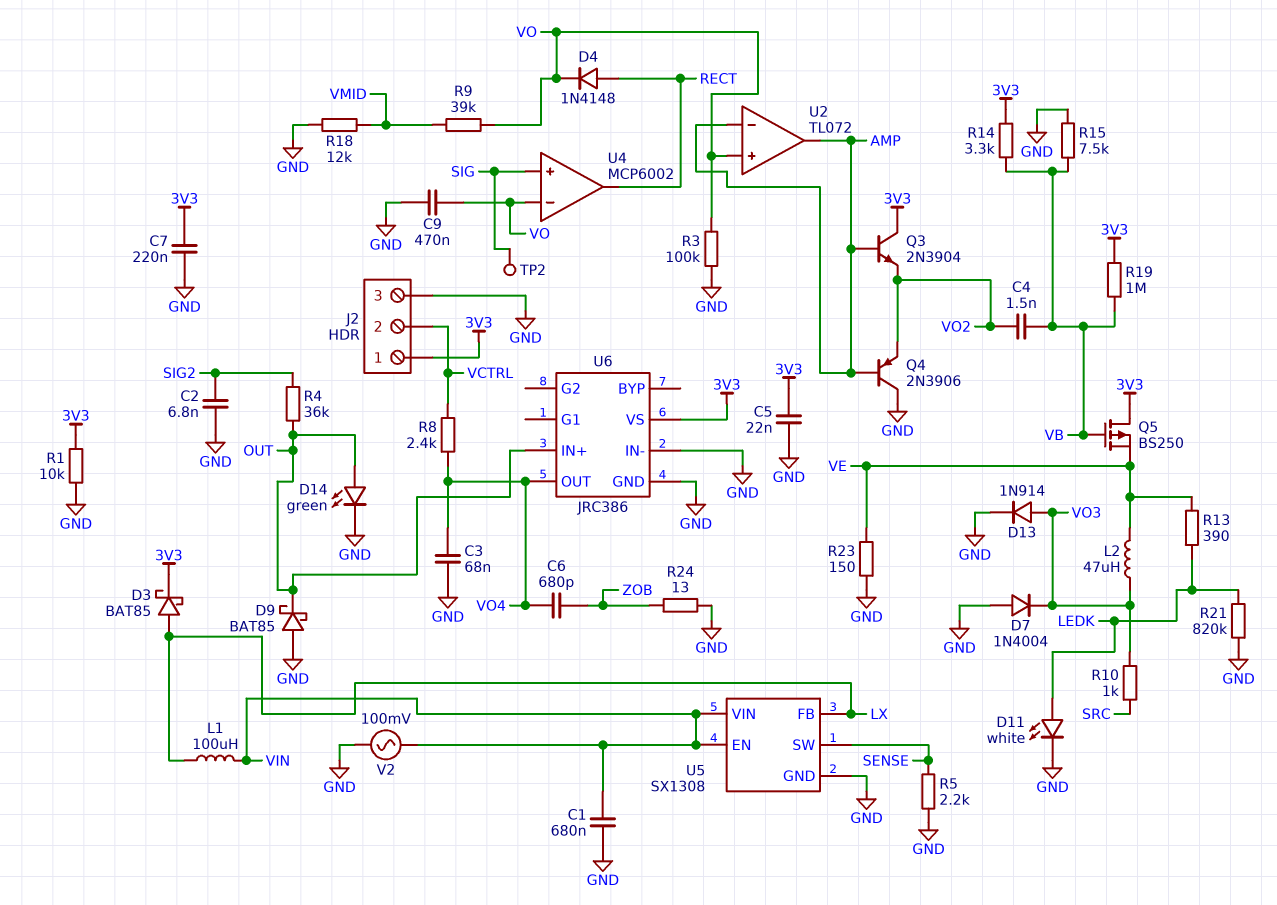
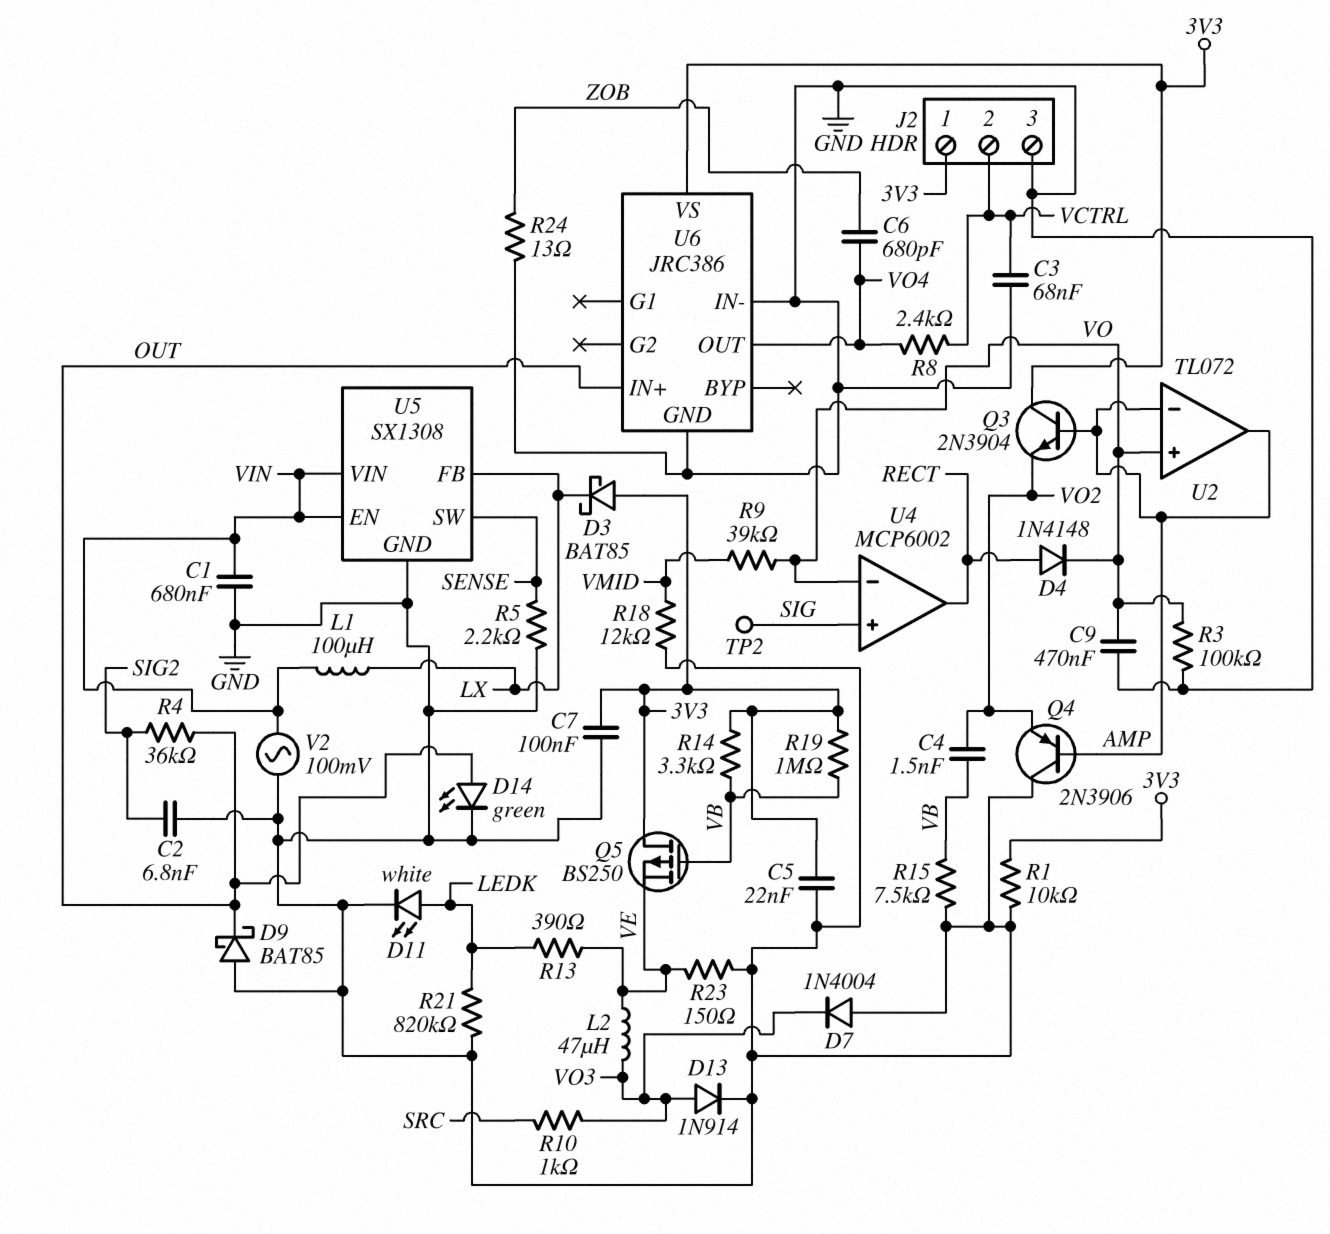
C3: 68nF (GND, VO4) -> 68nF (GND, VCTRL)
C7: 220nF (3V3, GND) -> 100nF (3V3, GND)
D3: schottky BAT85 (A LX, K 3V3) -> schottky BAT85 (A 3V3, K LX)

